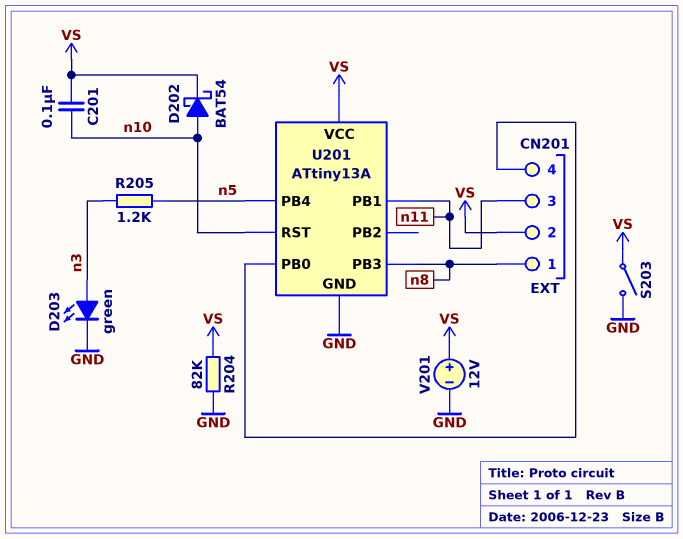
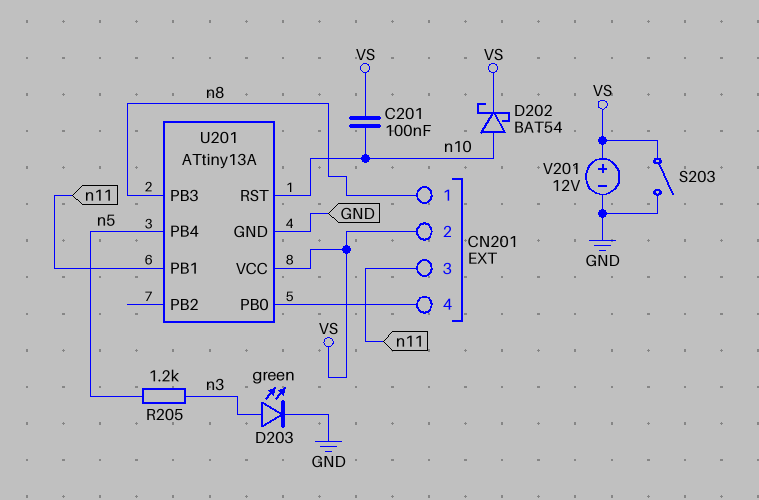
R204: 82k (GND, VS) -> none

